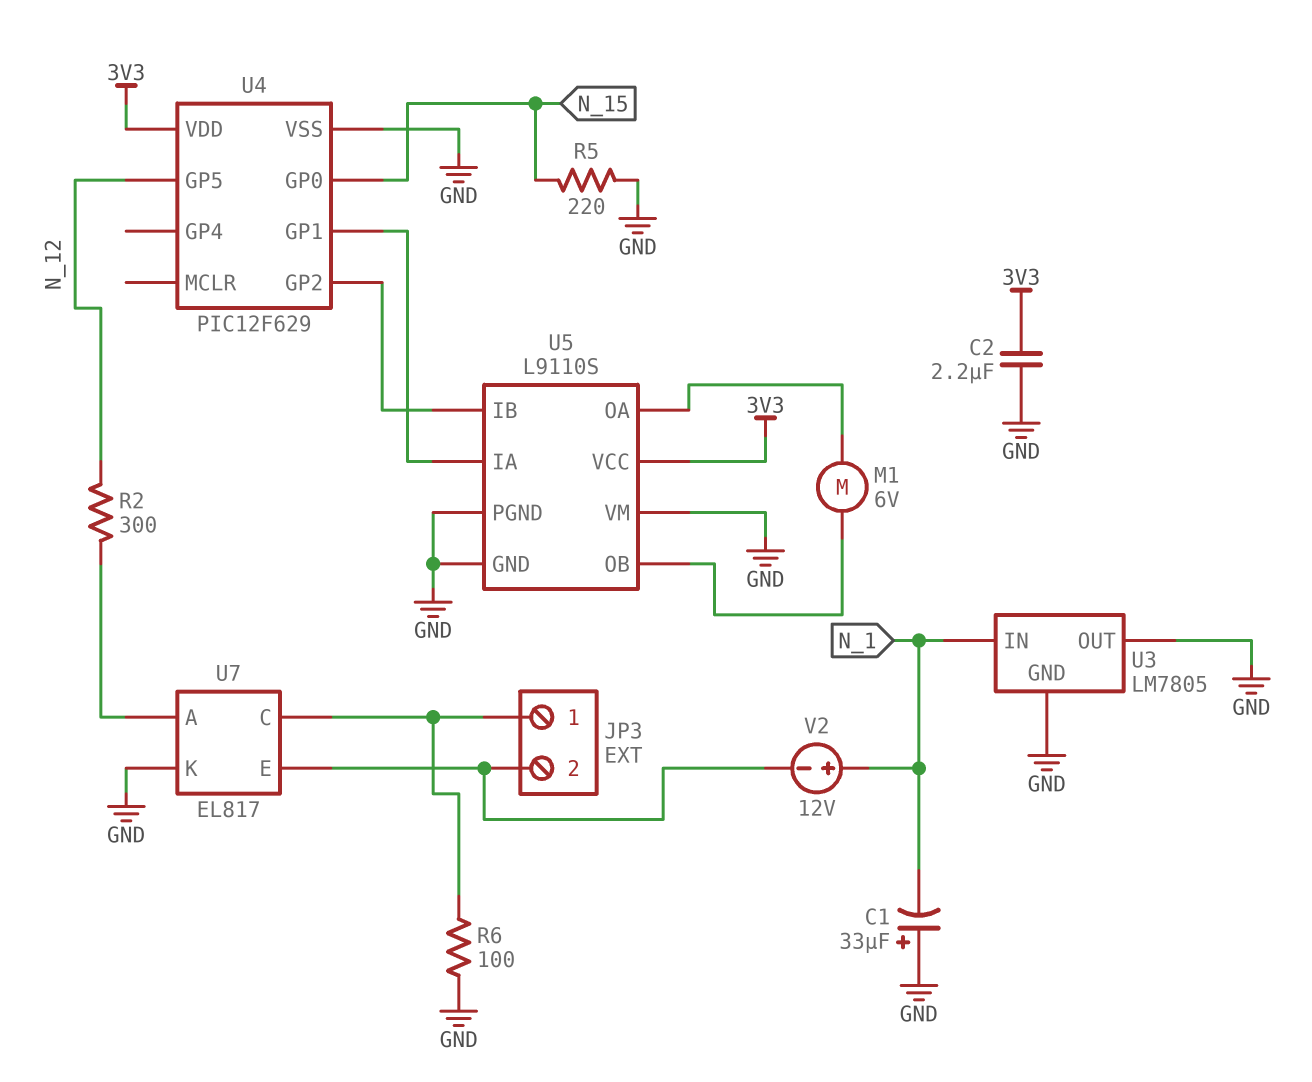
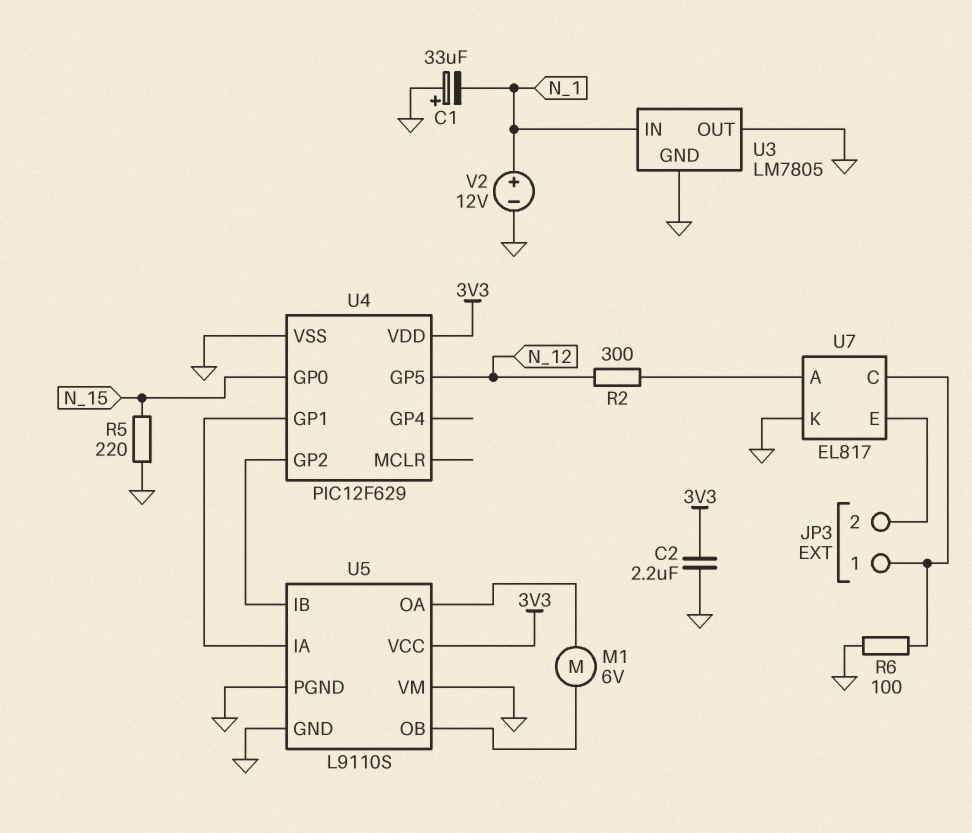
V2: 12V (plus N_1, minus JP3/2) -> 12V (plus N_1, minus GND)

